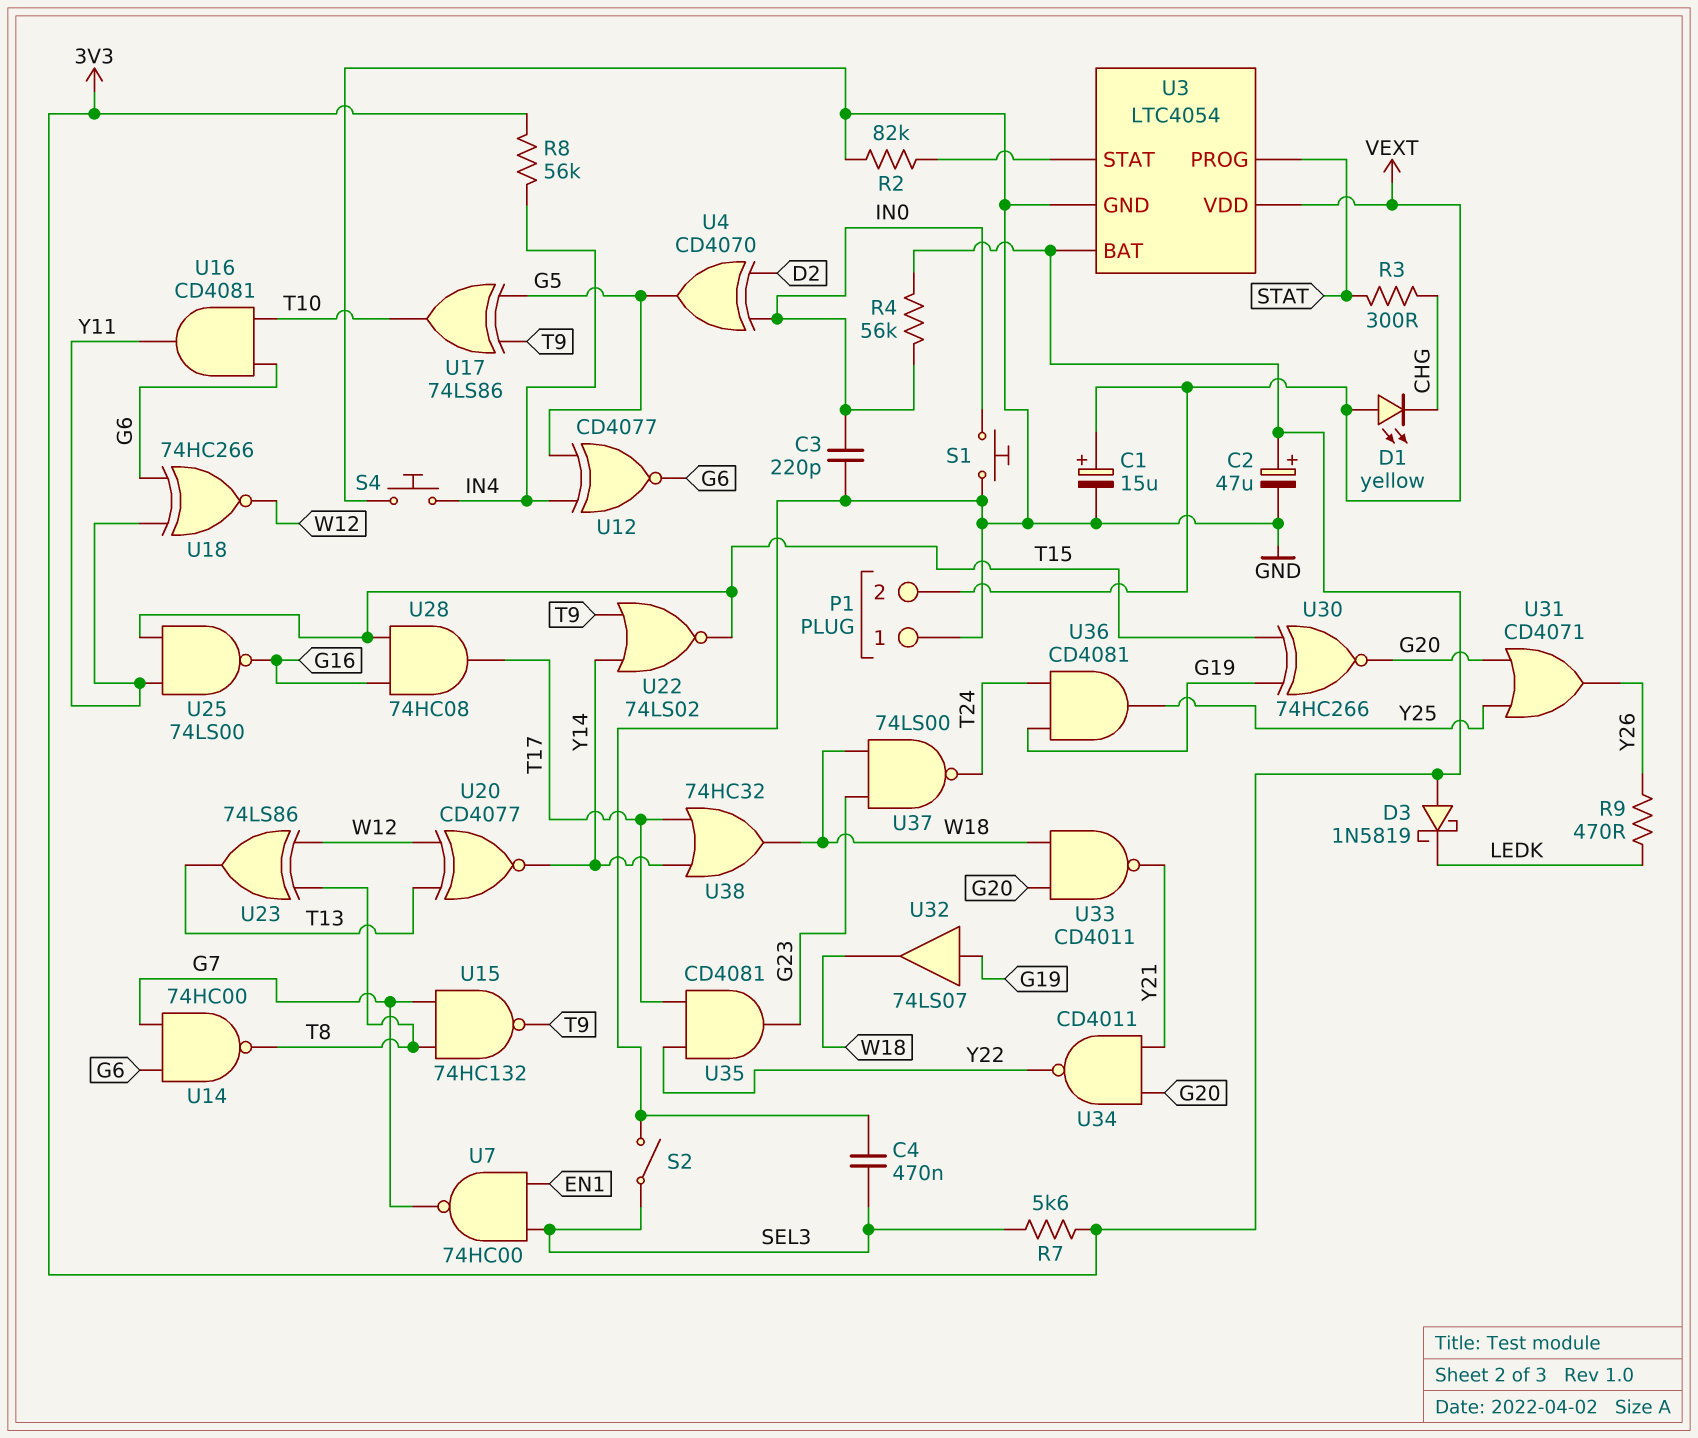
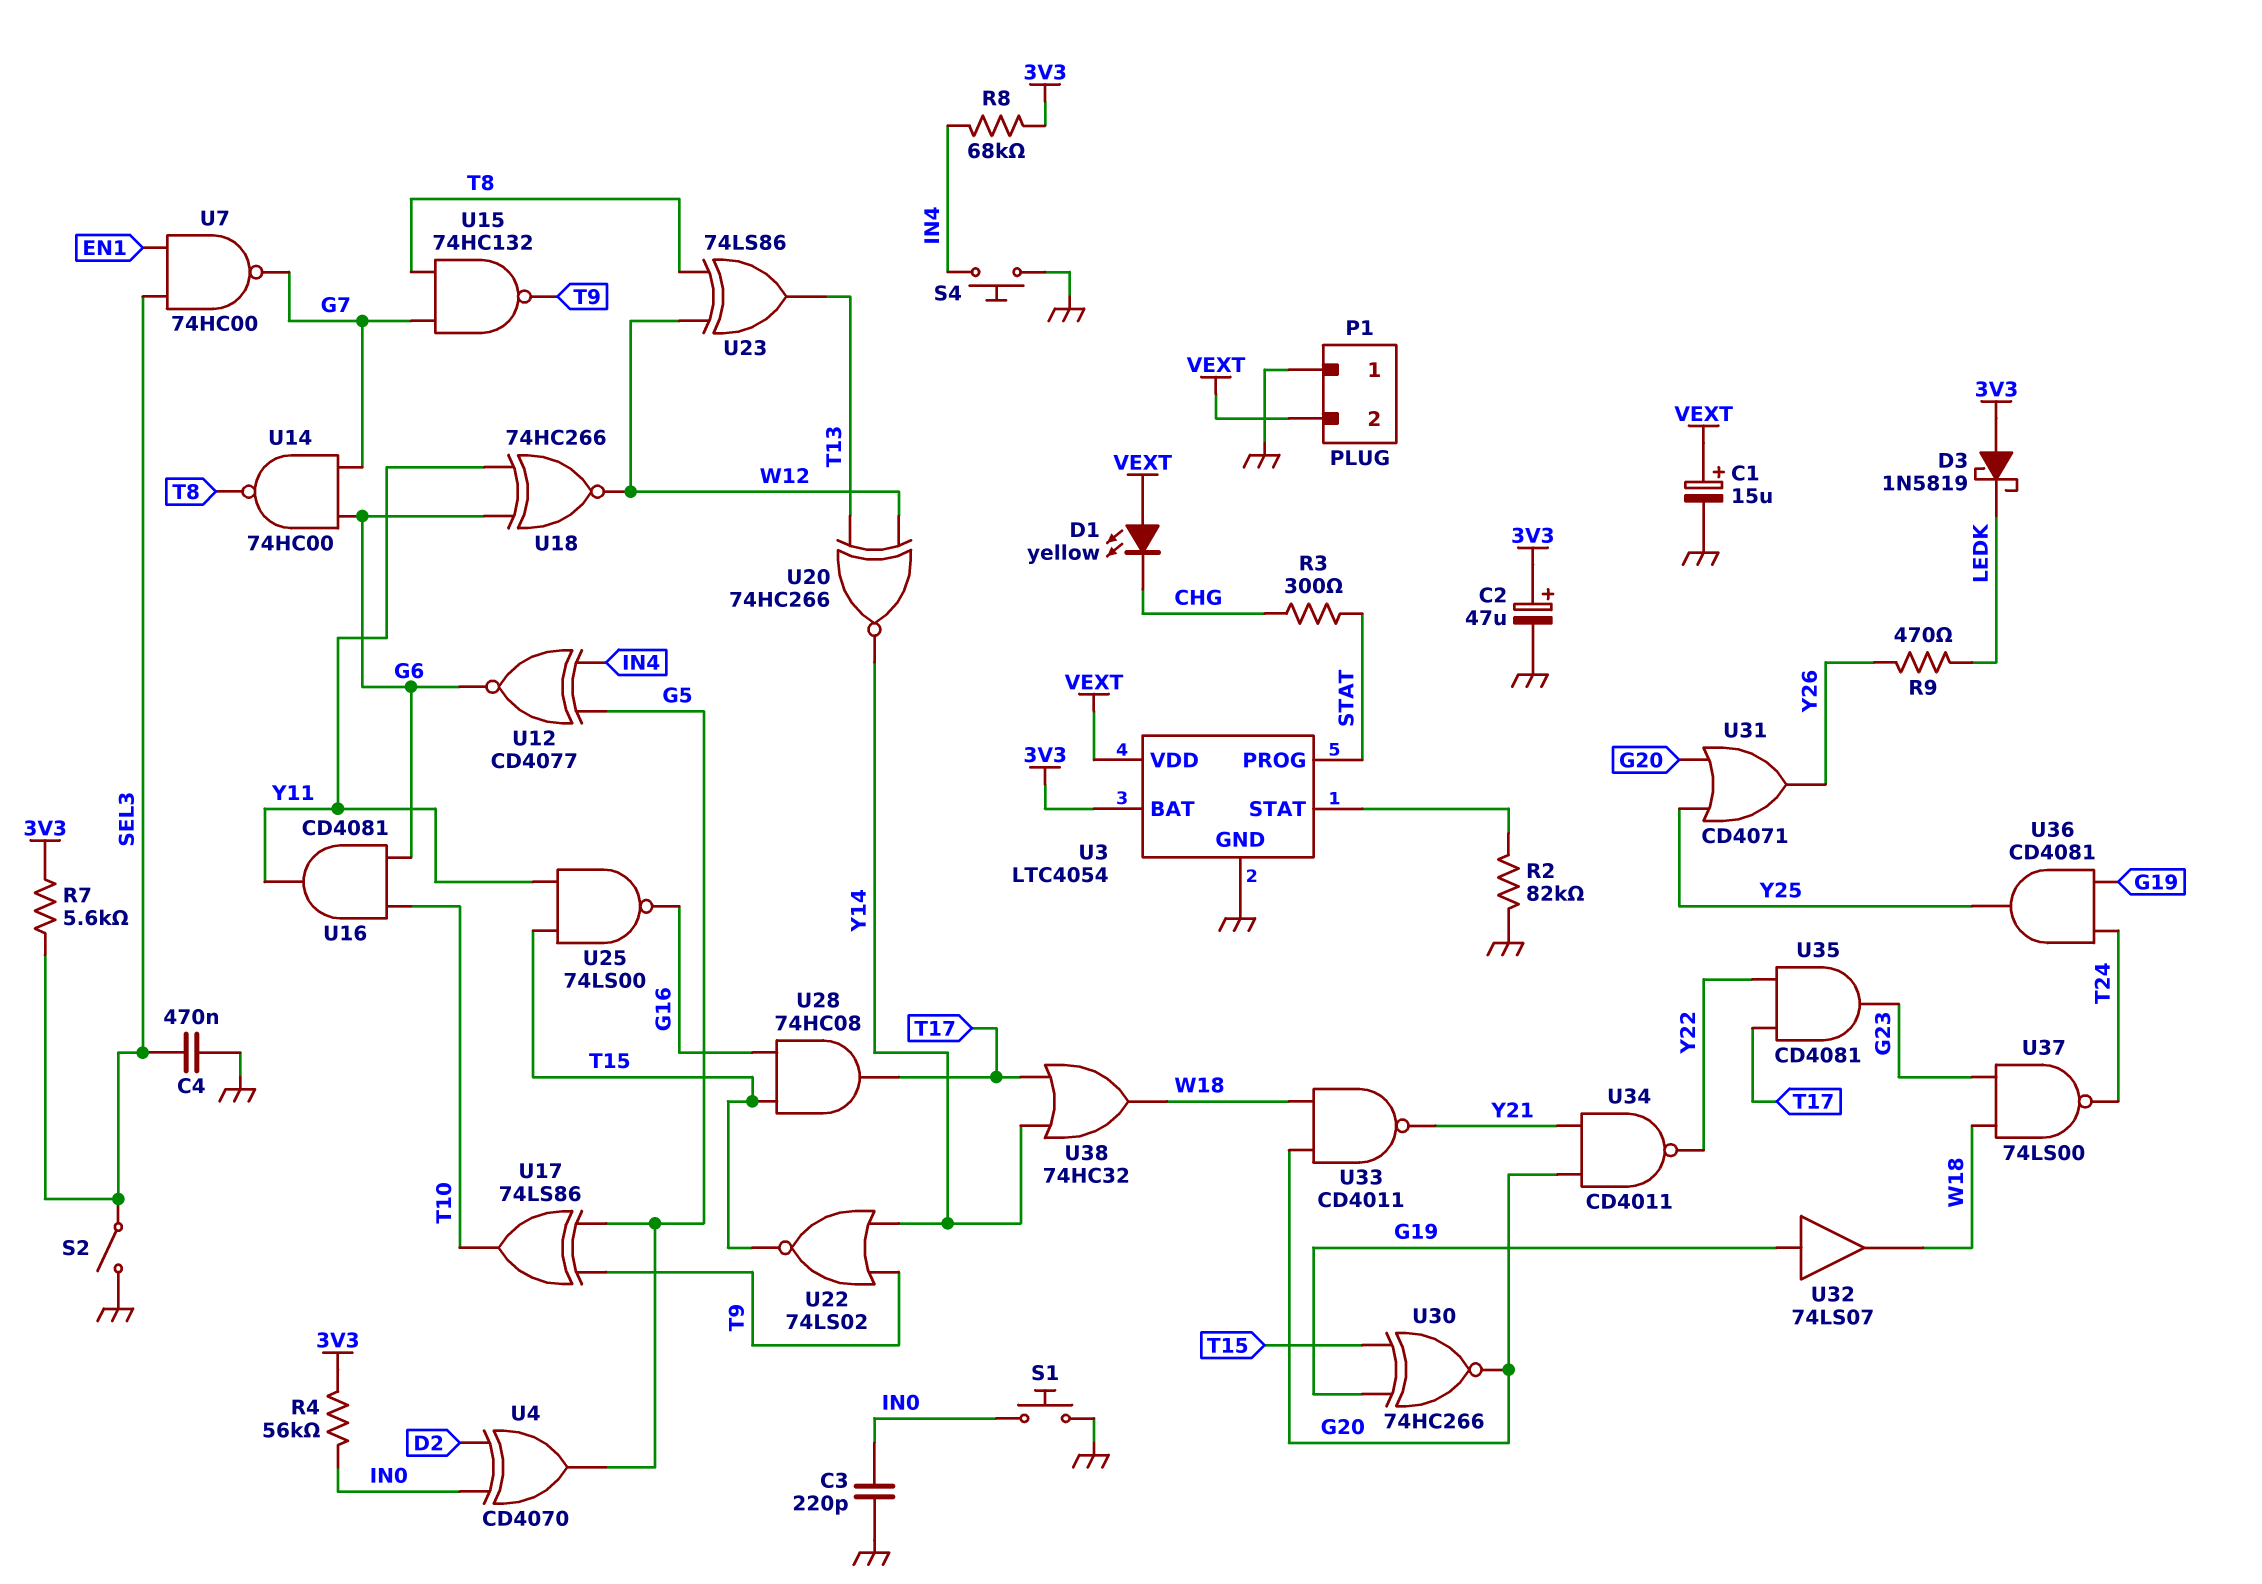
R8: 56k (3V3, IN4) -> 68k (3V3, IN4)
U20: XNOR CD4077 (in T13, in W12, out Y14) -> XNOR 74HC266 (in T13, in W12, out Y14)

